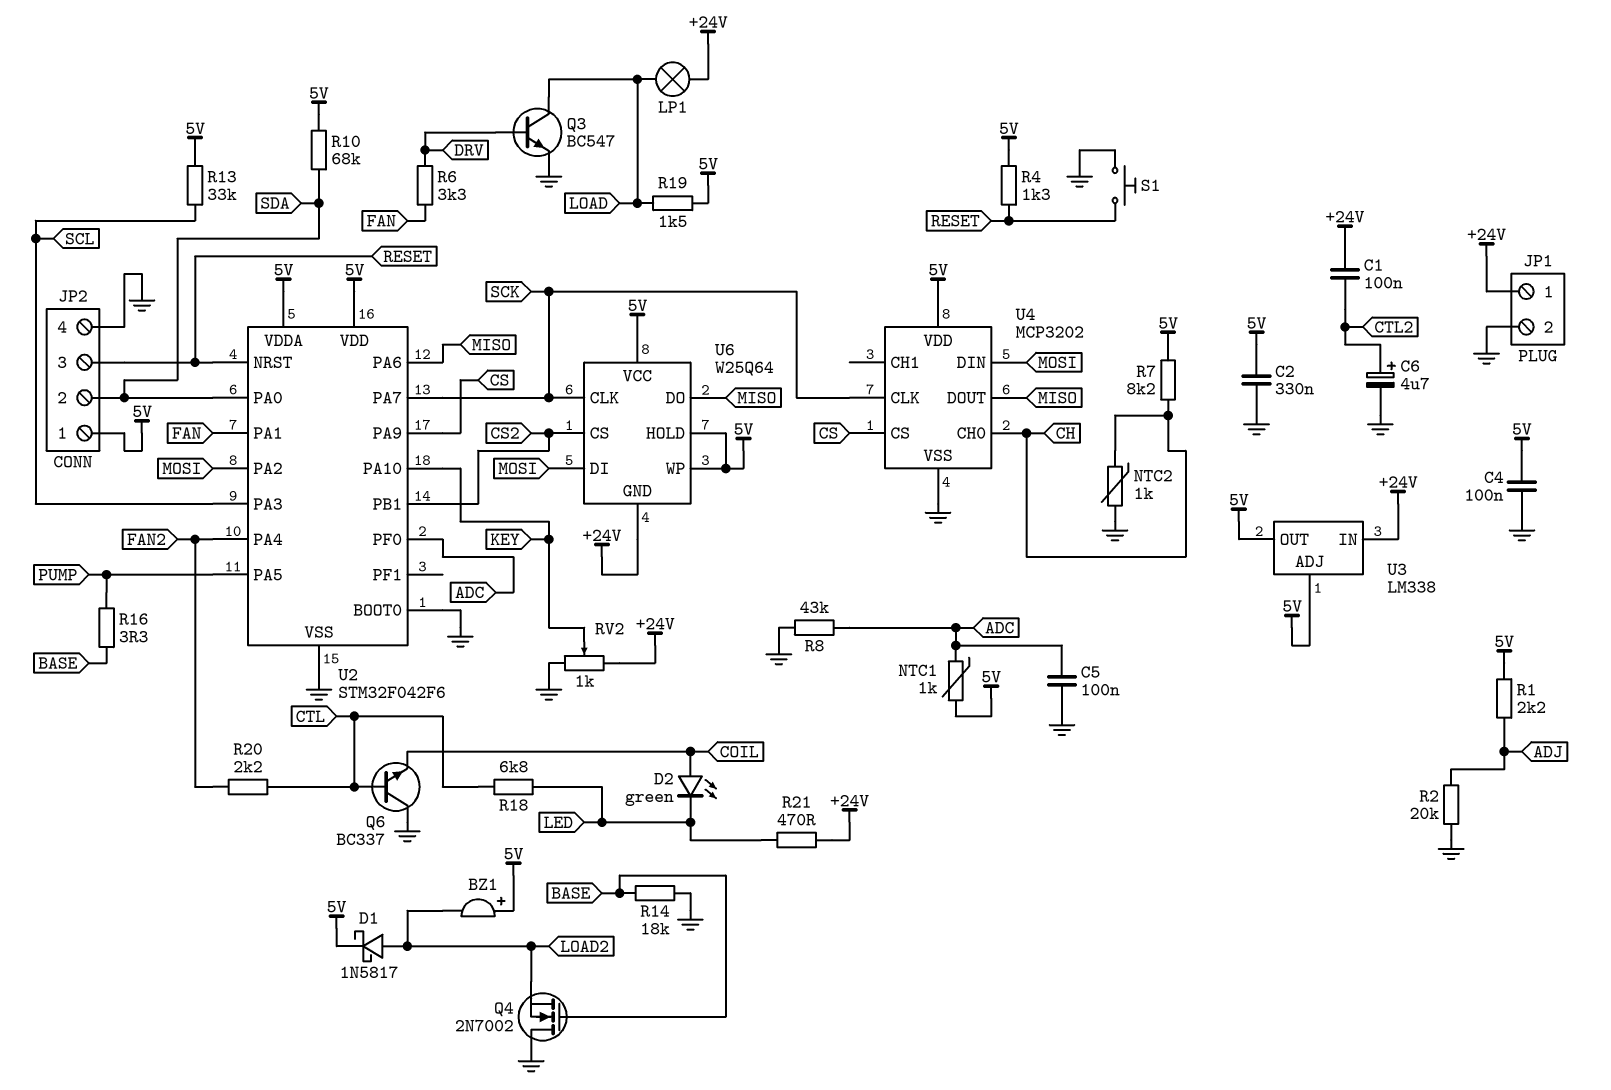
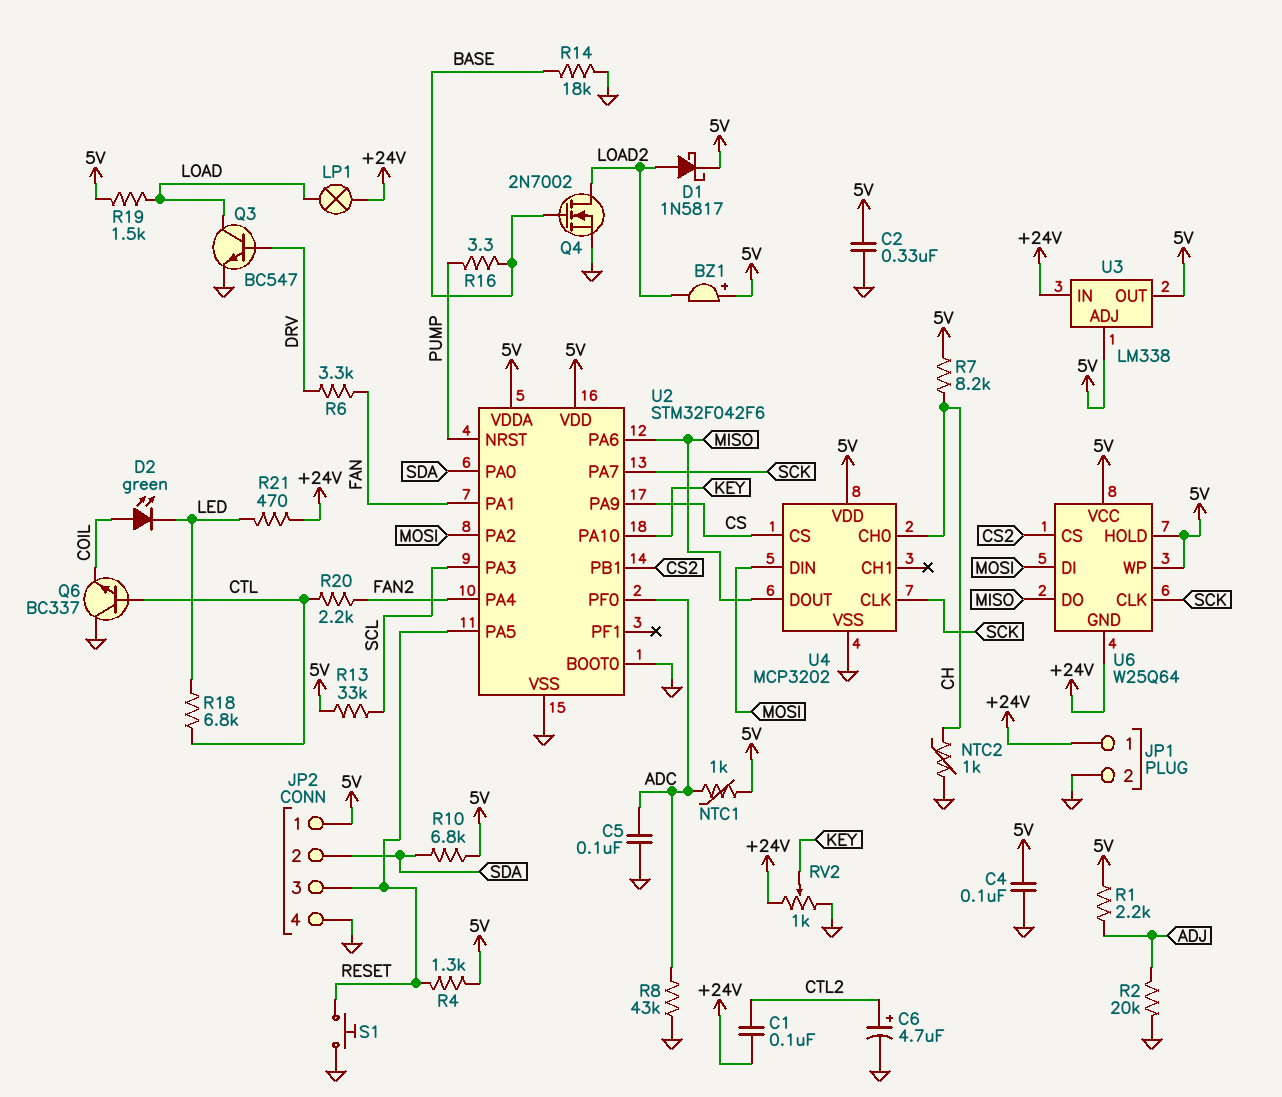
Q4: NMOS 2N7002 (G BASE, D GND, S LOAD2) -> NMOS 2N7002 (G BASE, D LOAD2, S GND)
R10: 68k (5V, SDA) -> 6.8k (5V, SDA)
U2 pin NRST: RESET -> PUMP
U2 pin PA5: PUMP -> RESET

